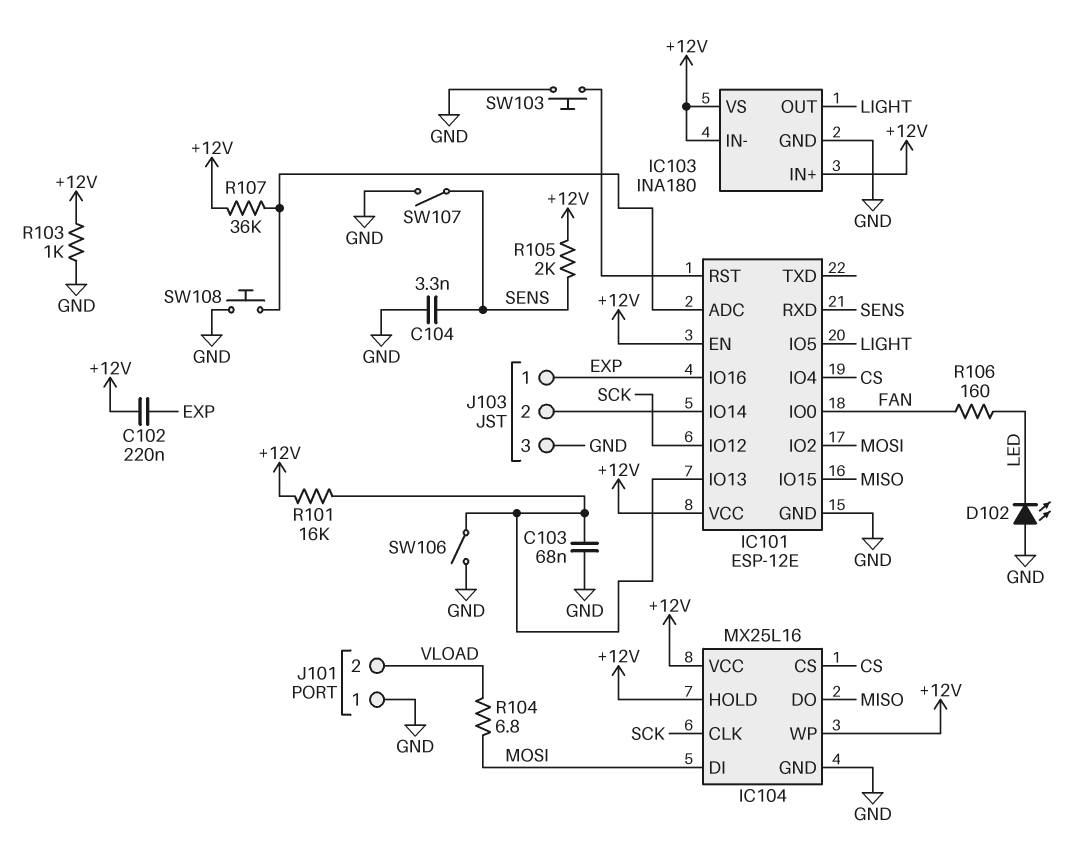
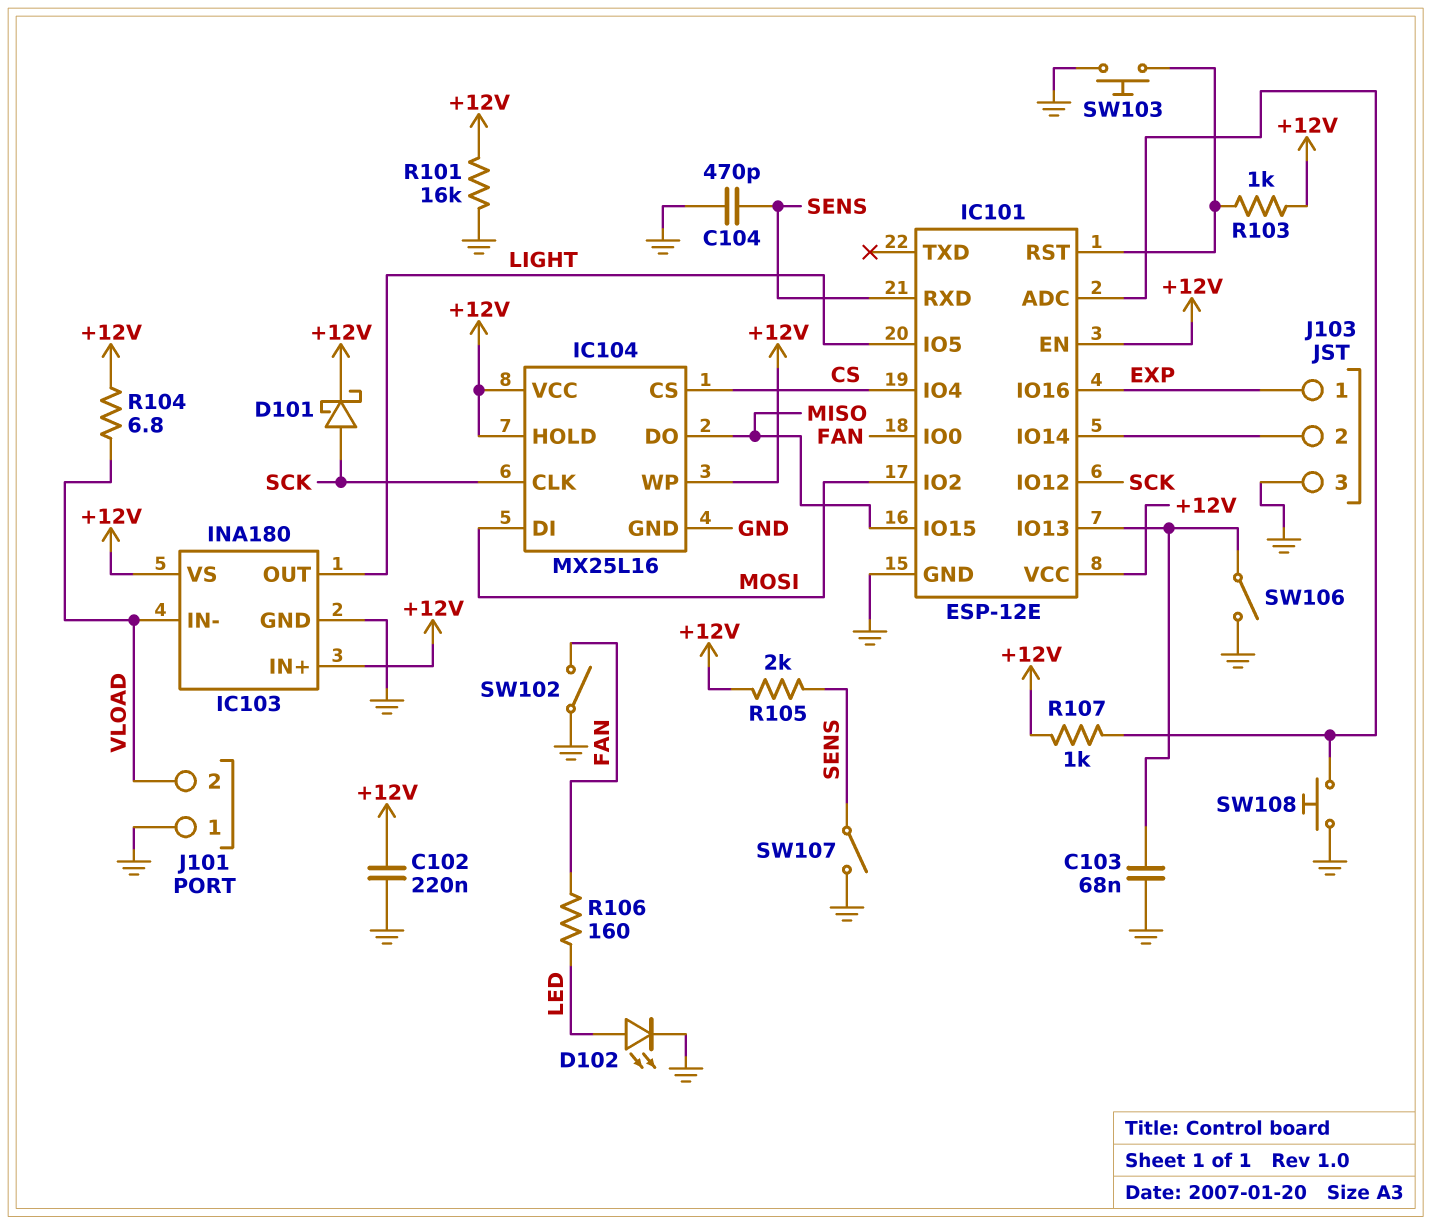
C102: 220nF (+12V, EXP) -> 220nF (+12V, GND)
C104: 3.3nF (GND, SENS) -> 470pF (GND, SENS)
D101: none -> schottky (A SCK, K +12V)
D102: LED (A GND, K LED) -> LED (A LED, K GND)
IC103 pin IN-: +12V -> VLOAD
R101: 16k (+12V, IC101/IO13) -> 16k (+12V, GND)
R103: 1k (+12V, GND) -> 1k (+12V, IC101/RST)
R104: 6.8 (MOSI, VLOAD) -> 6.8 (+12V, VLOAD)
R107: 36k (+12V, IC101/ADC) -> 1k (+12V, IC101/ADC)
SW102: none -> switch (FAN, GND)

